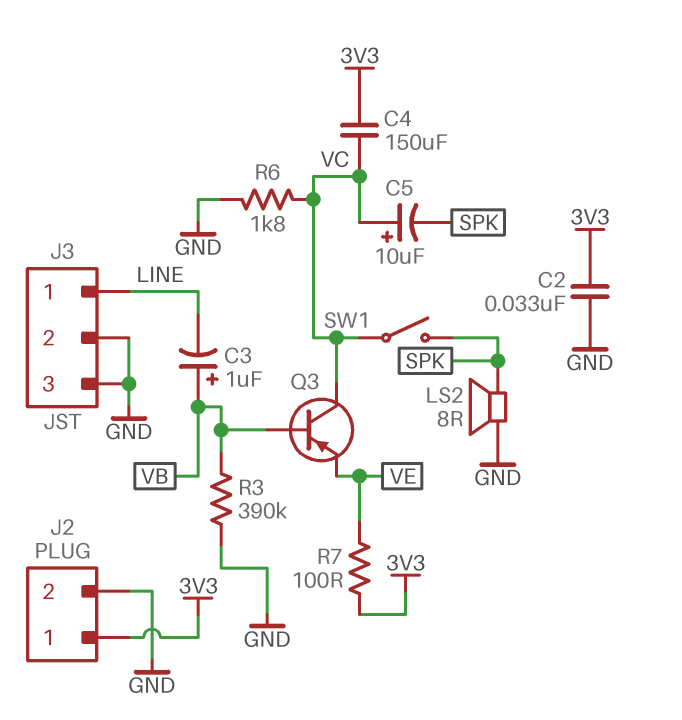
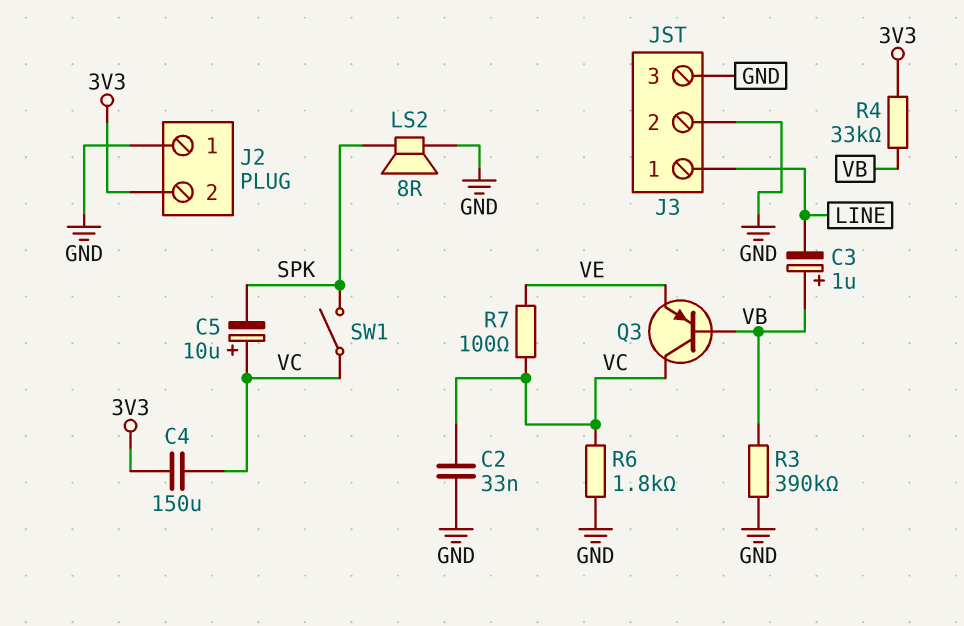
C2: 33nF (3V3, GND) -> 33nF (GND, VC)
J2 pin 1: 3V3 -> GND
J2 pin 2: GND -> 3V3
R4: none -> 33k (3V3, VB)
R7: 100 (3V3, VE) -> 100 (VC, VE)

